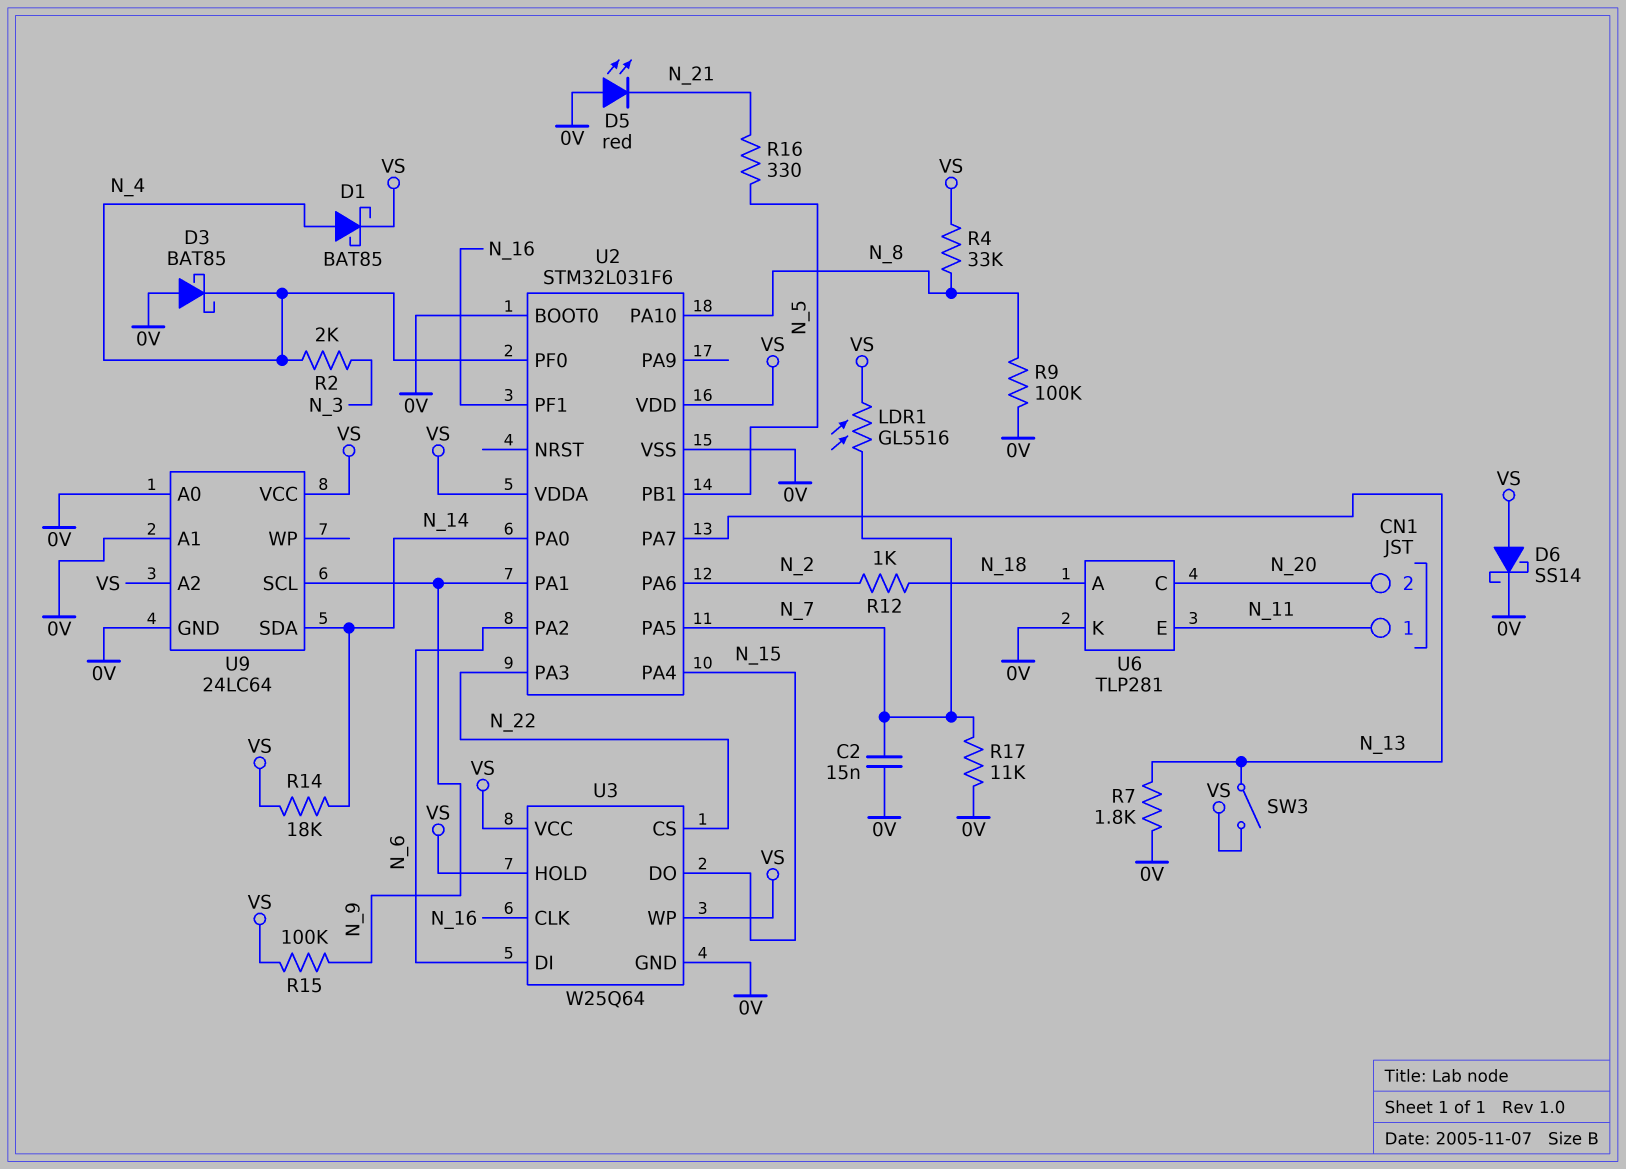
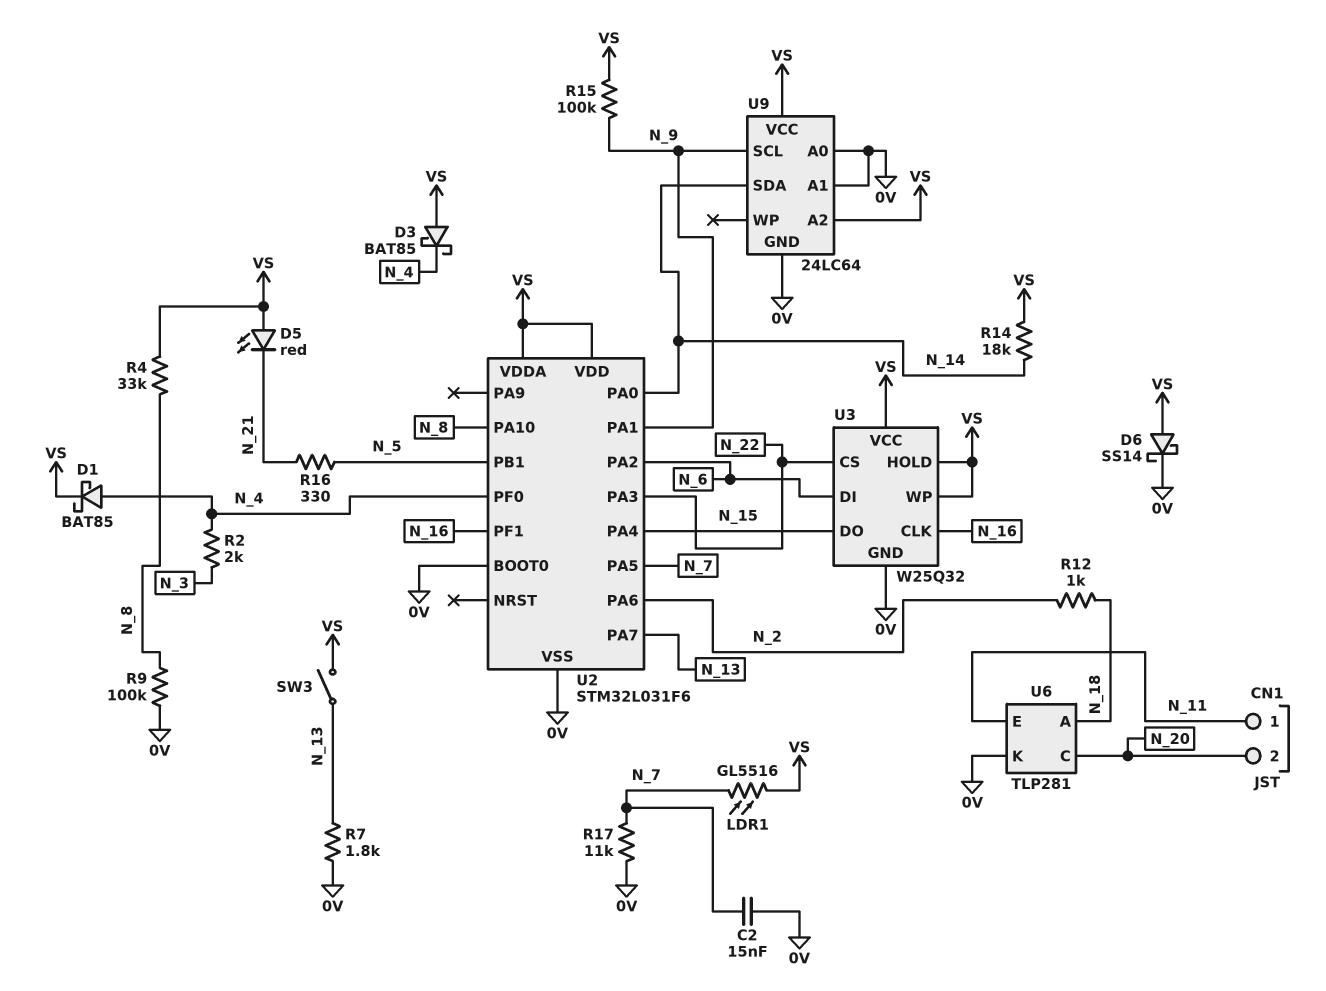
D3: schottky BAT85 (A 0V, K N_4) -> schottky BAT85 (A VS, K N_4)
D5: LED red (A 0V, K N_21) -> LED red (A VS, K N_21)
U3: W25Q64 -> W25Q32

